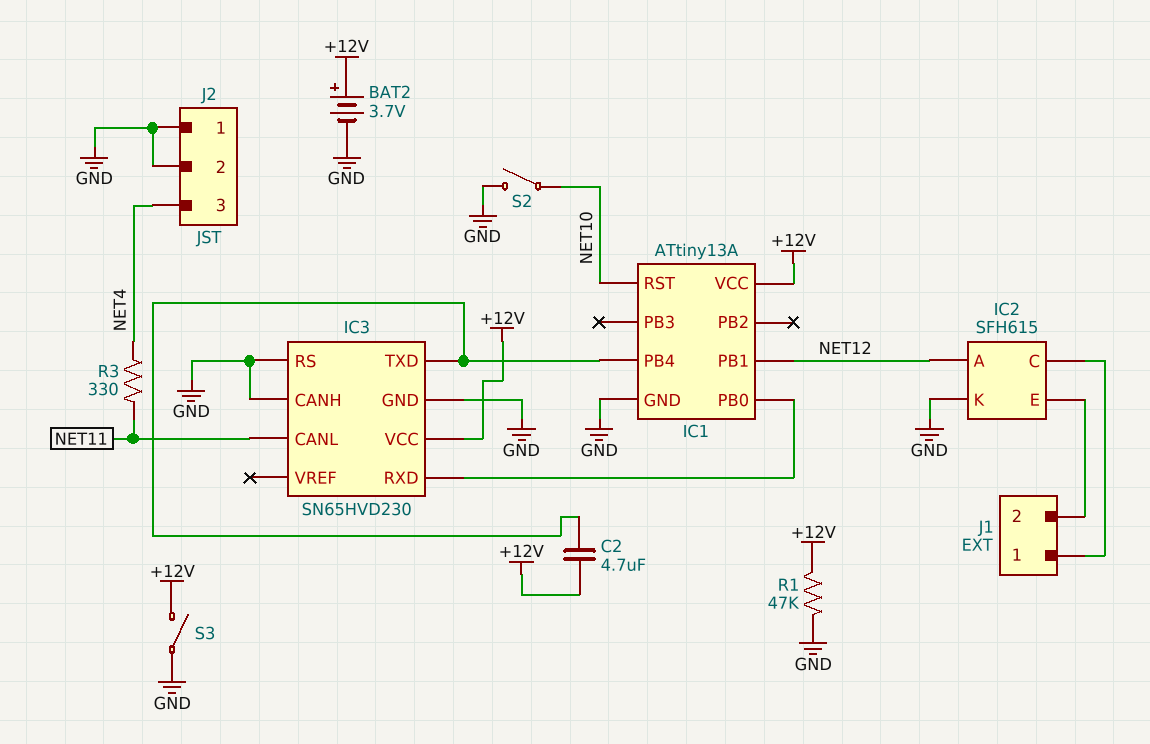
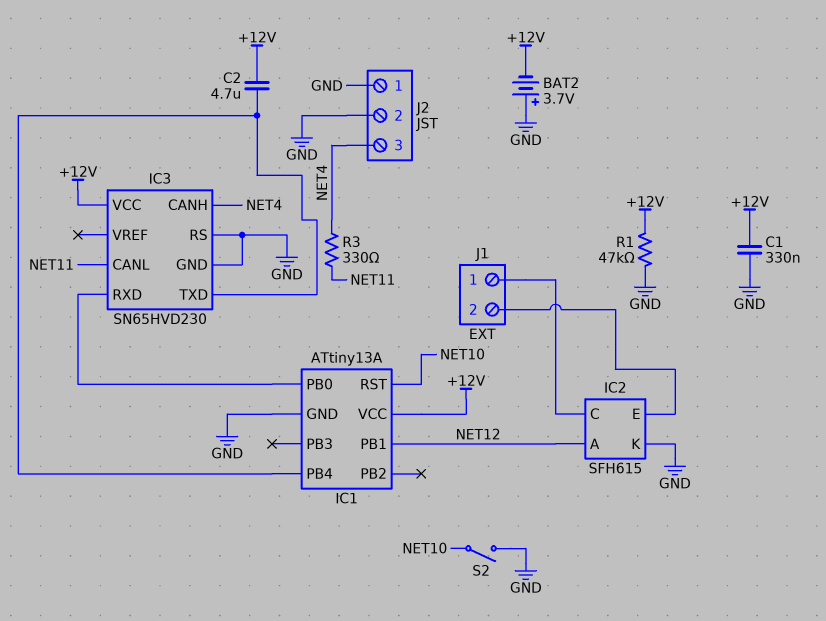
BAT2: 3.7V (plus +12V, minus GND) -> 3.7V (plus GND, minus +12V)
C1: none -> 330nF (+12V, GND)
IC3 pin CANH: GND -> NET4
S3: switch (+12V, GND) -> none

